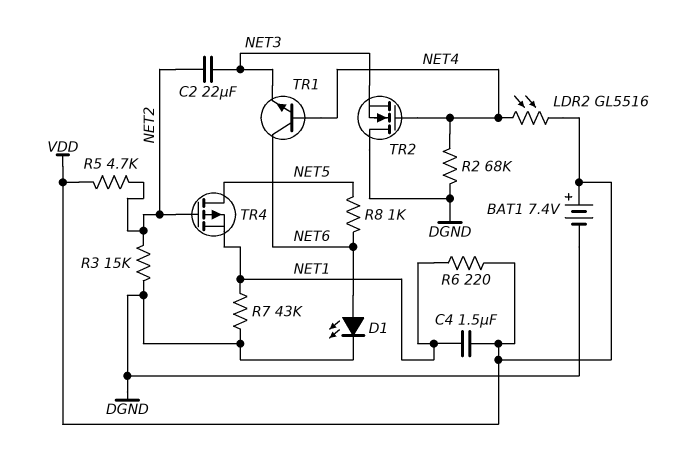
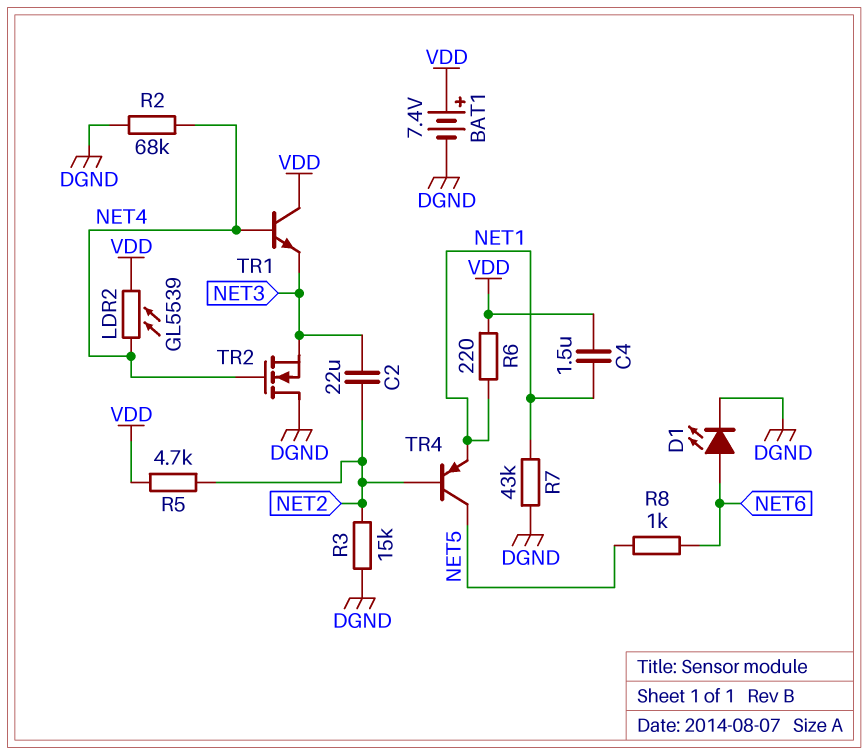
LDR2: GL5516 (NET4, VDD) -> GL5539 (NET4, VDD)
TR1: NPN (B NET4, C NET6, E NET3) -> NPN (B NET4, C VDD, E NET3)
TR4: PMOS (G NET2, D NET5, S NET1) -> PNP (B NET2, C NET5, E NET1)

